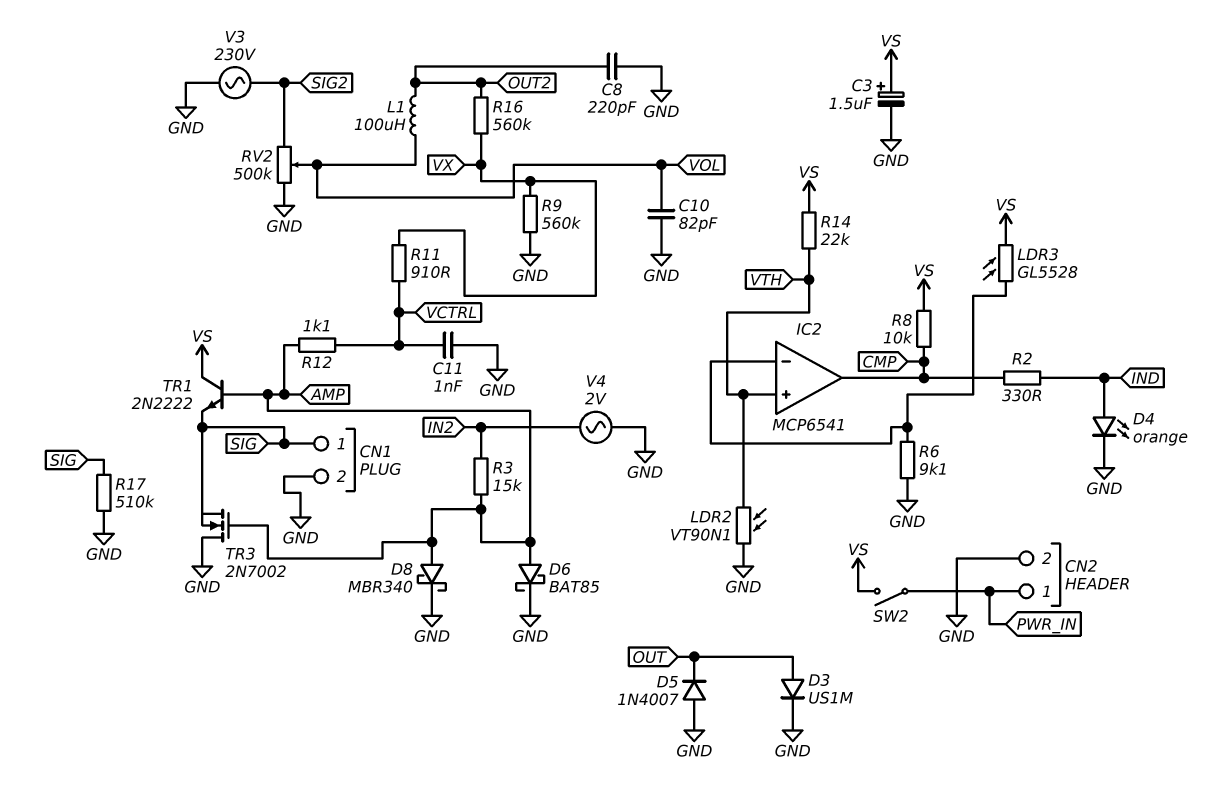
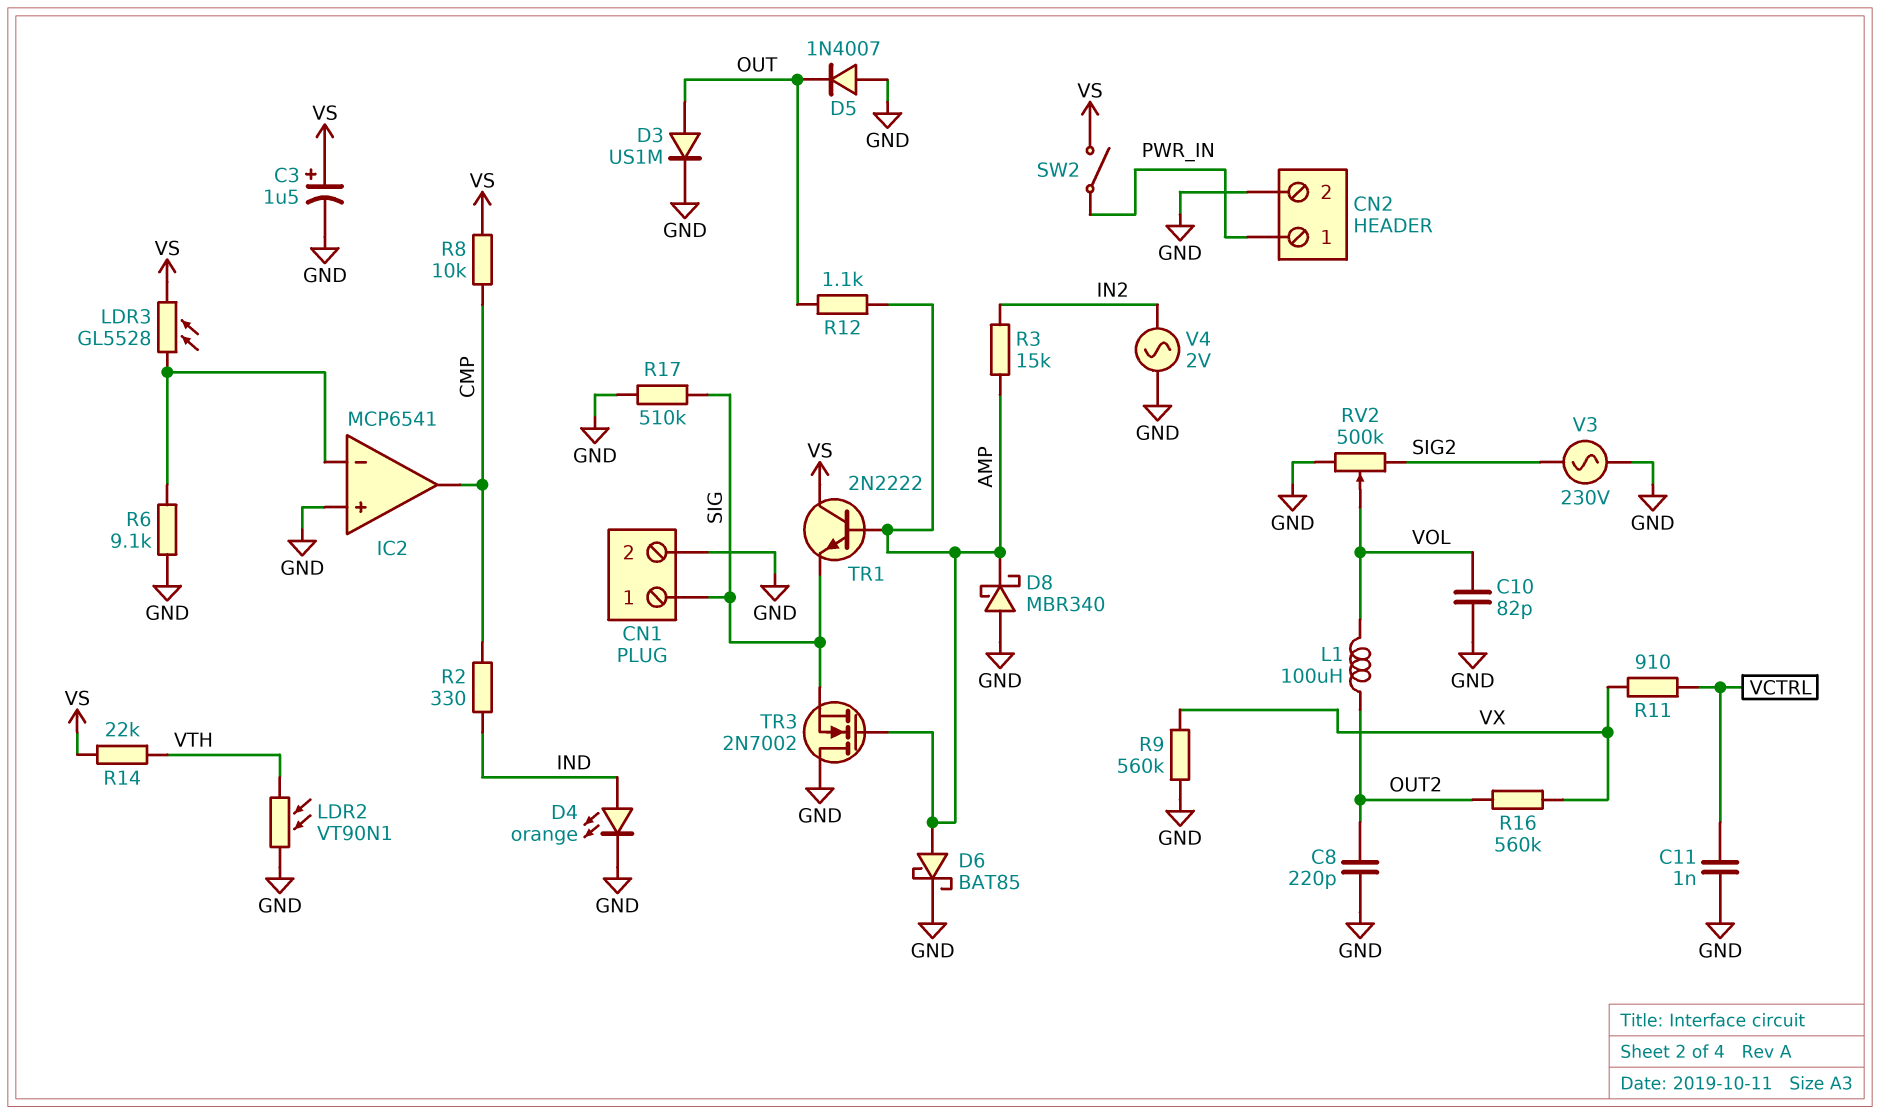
D8: schottky MBR340 (A AMP, K GND) -> schottky MBR340 (A GND, K AMP)
IC2 pin in+: VTH -> GND
R12: 1.1k (AMP, VCTRL) -> 1.1k (AMP, OUT)

